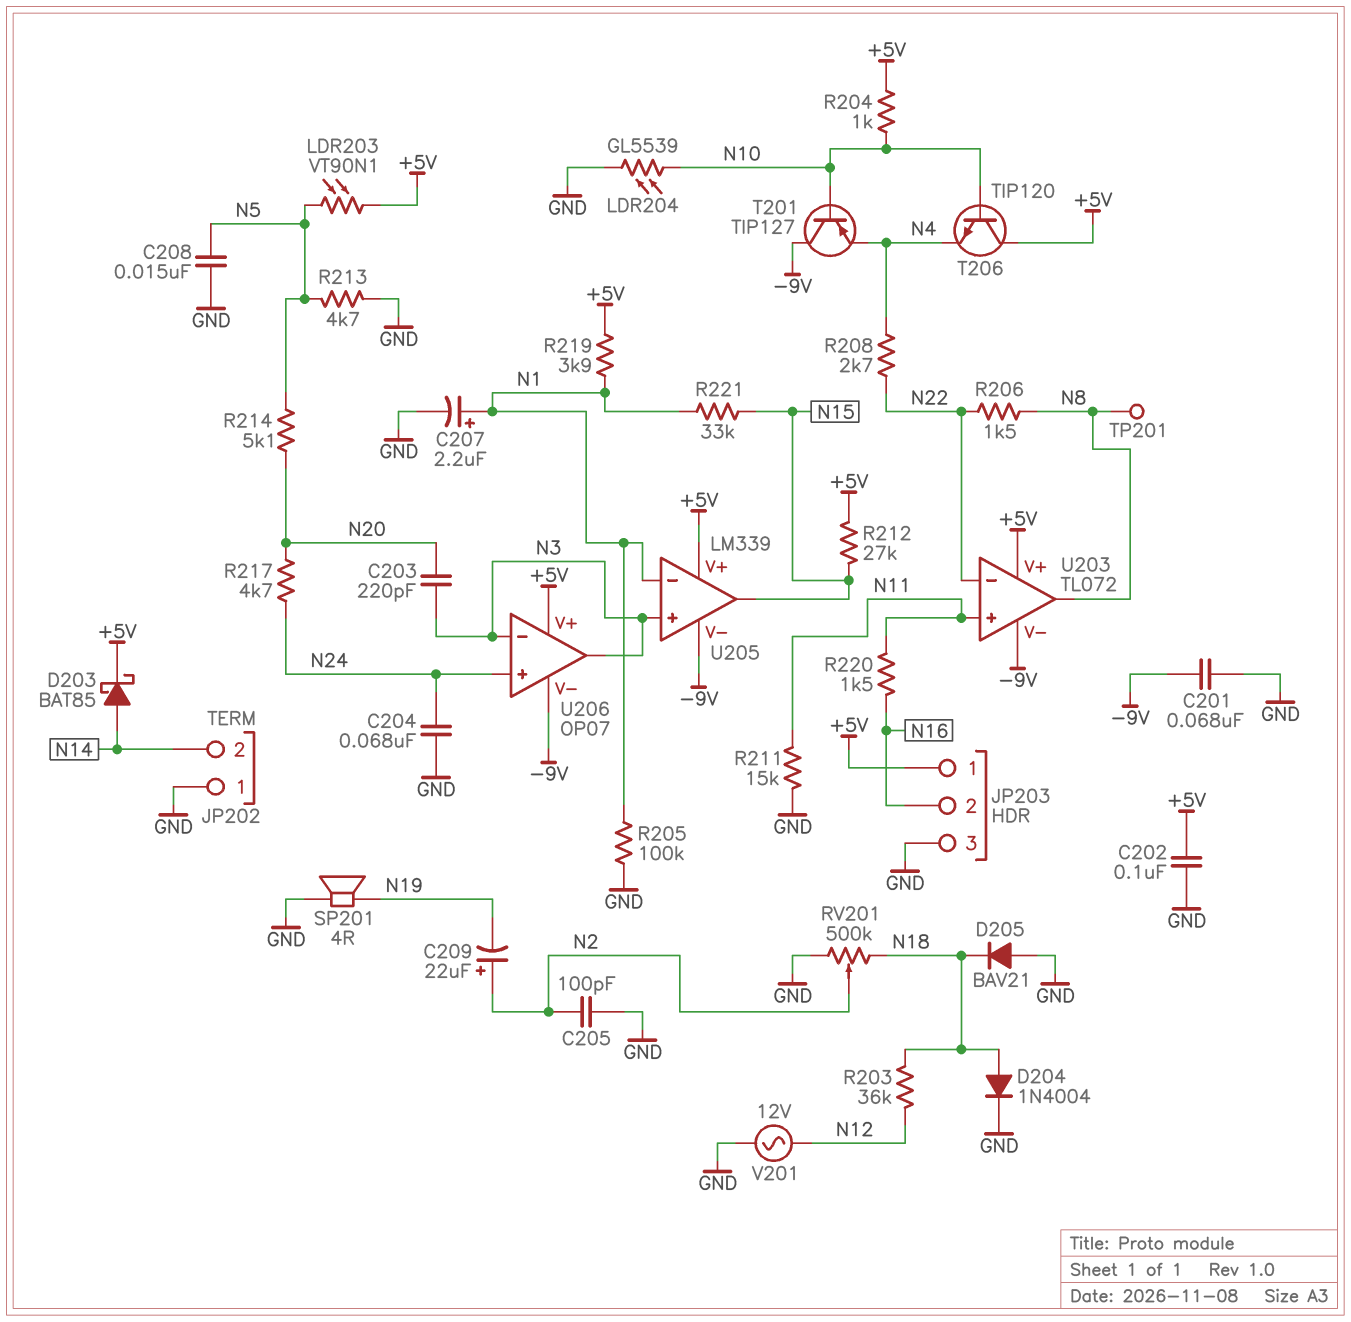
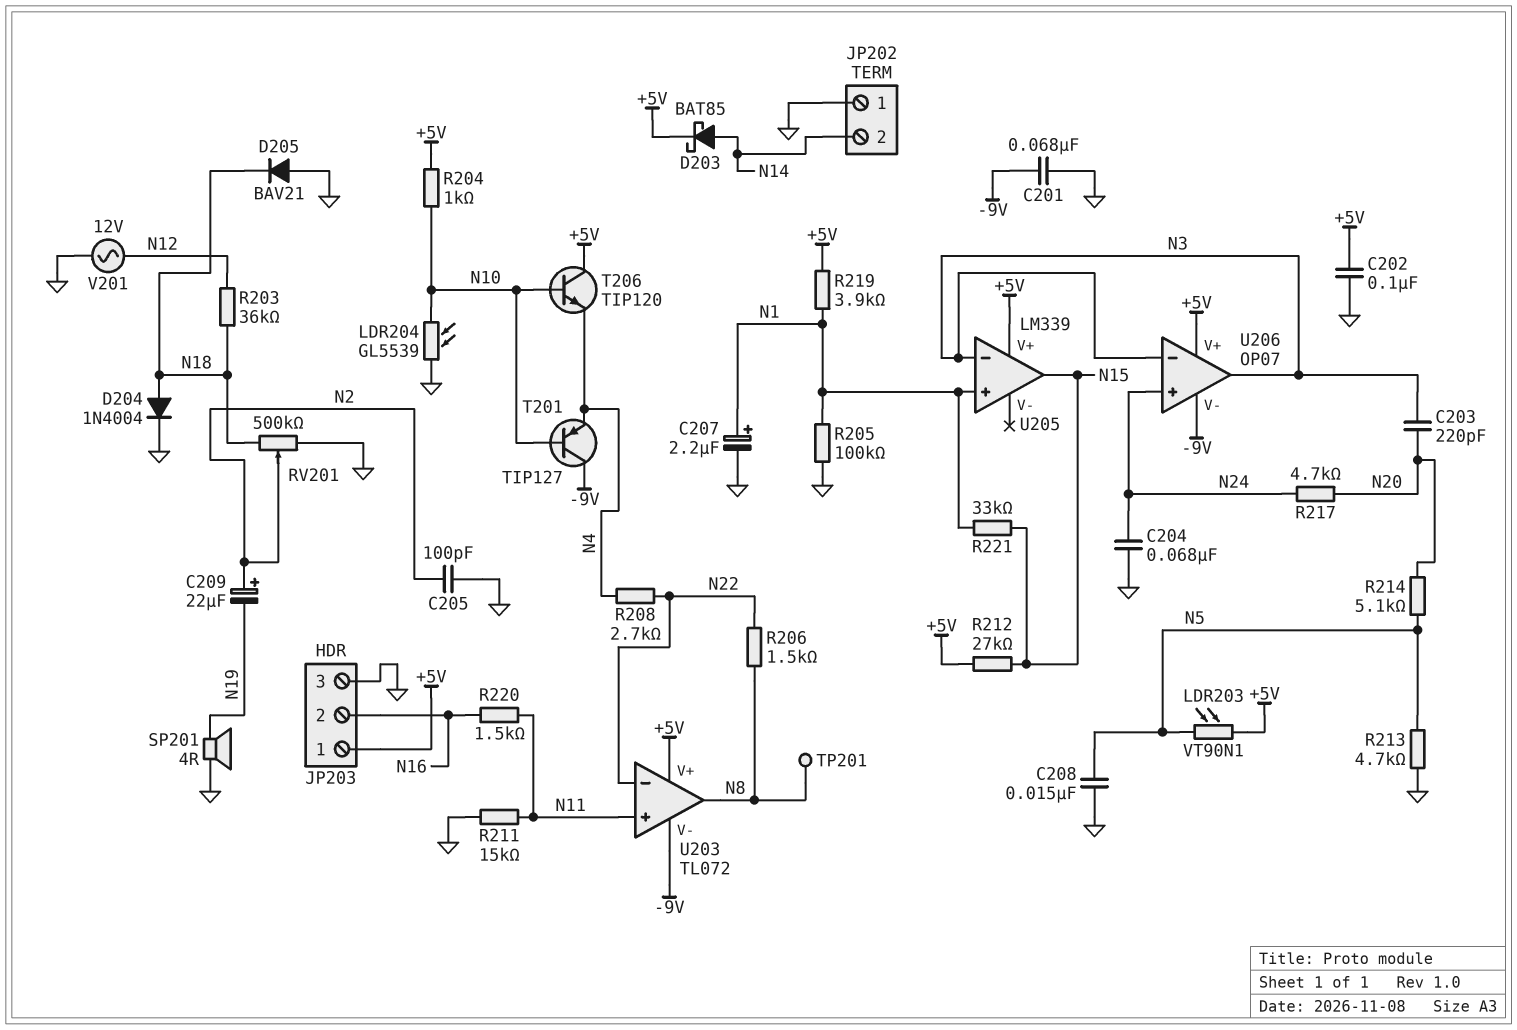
U205 pin V-: -9V -> none
U205 pin in+: N3 -> N1
U205 pin in-: N1 -> N3

